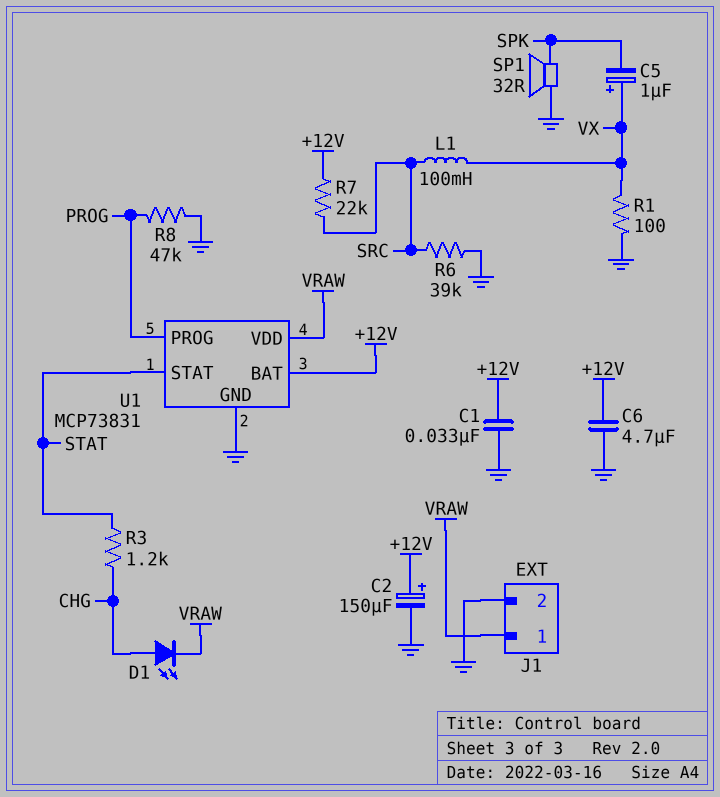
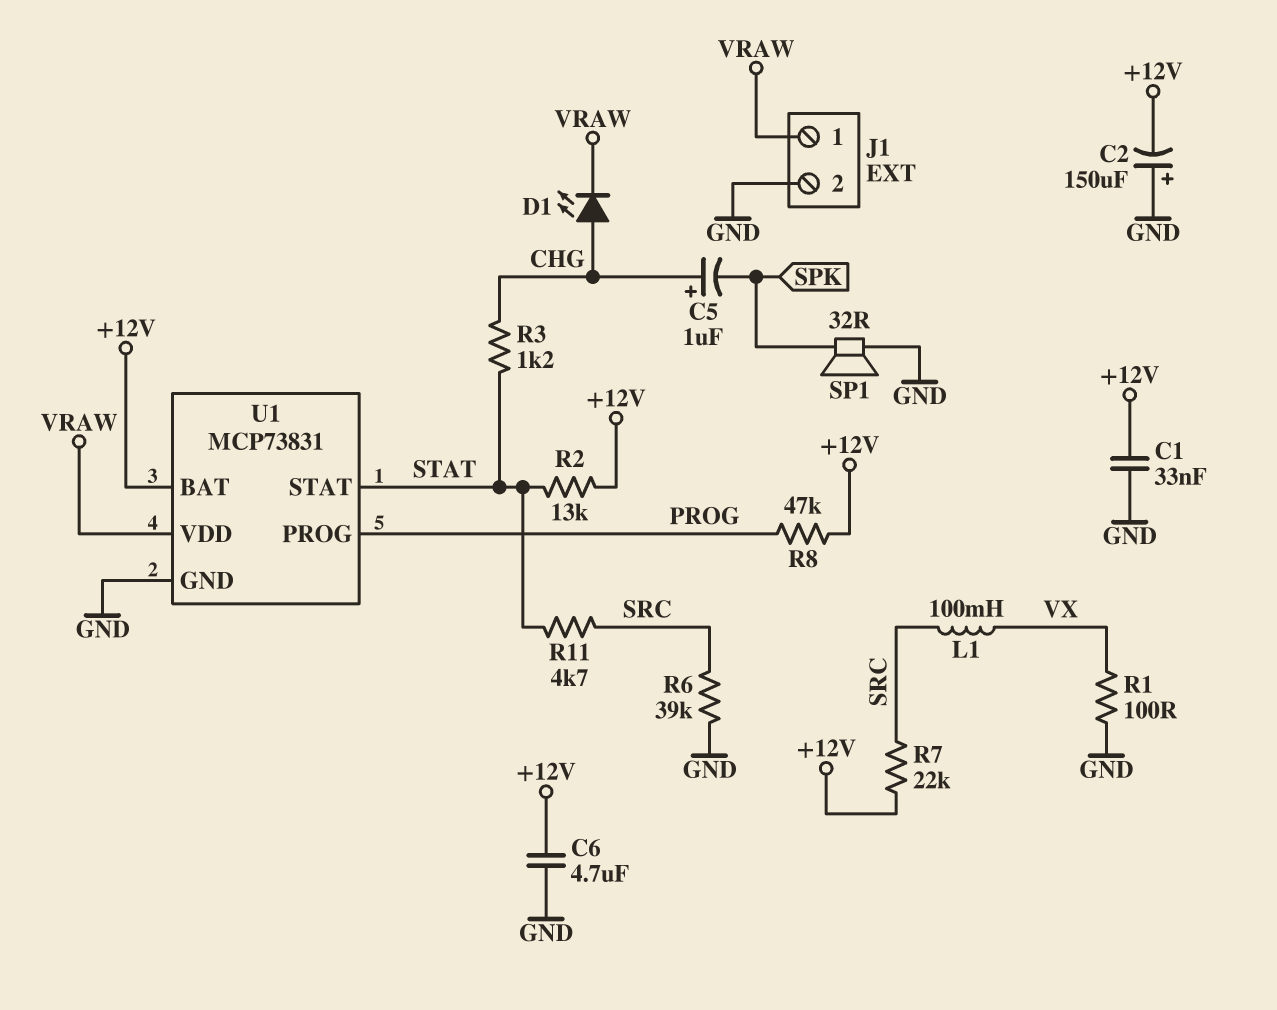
C2: 150uF (plus +12V, minus GND) -> 150uF (plus GND, minus +12V)
C5: 1uF (plus VX, minus SPK) -> 1uF (plus CHG, minus SPK)
R2: none -> 13k (+12V, STAT)
R8: 47k (GND, PROG) -> 47k (+12V, PROG)
R11: none -> 4.7k (SRC, STAT)

